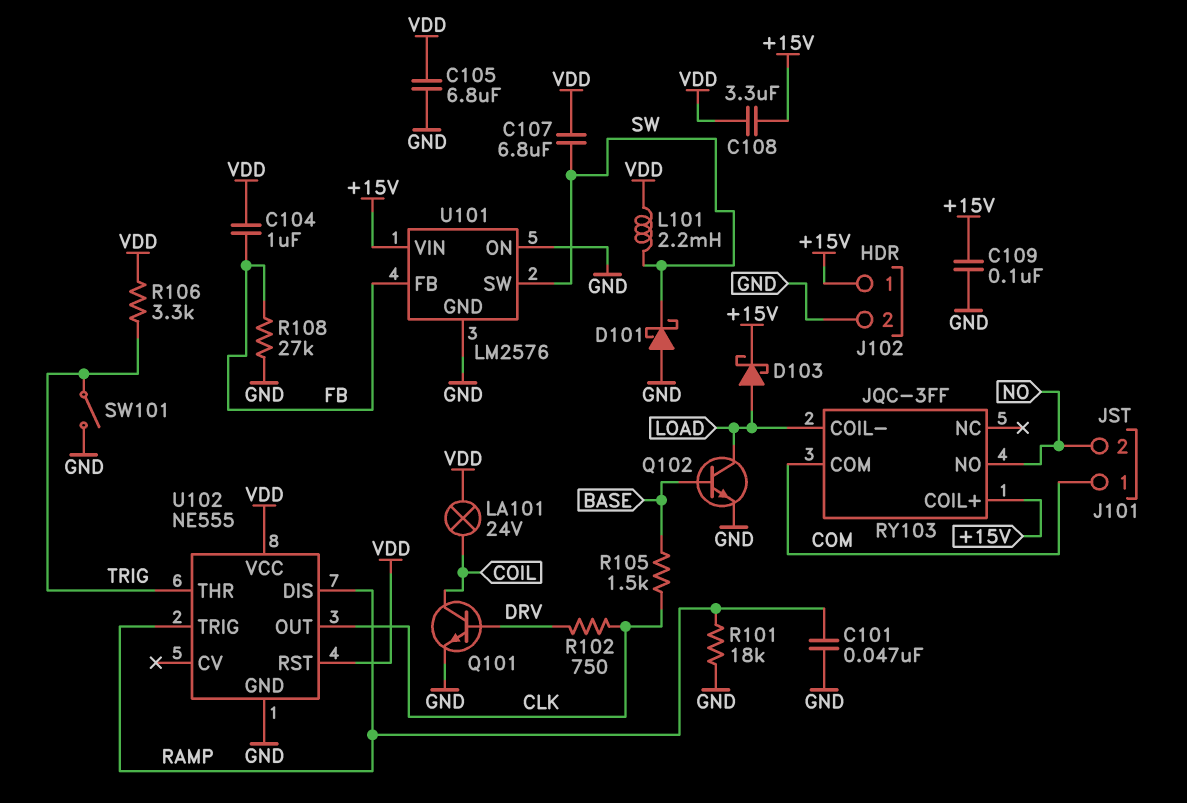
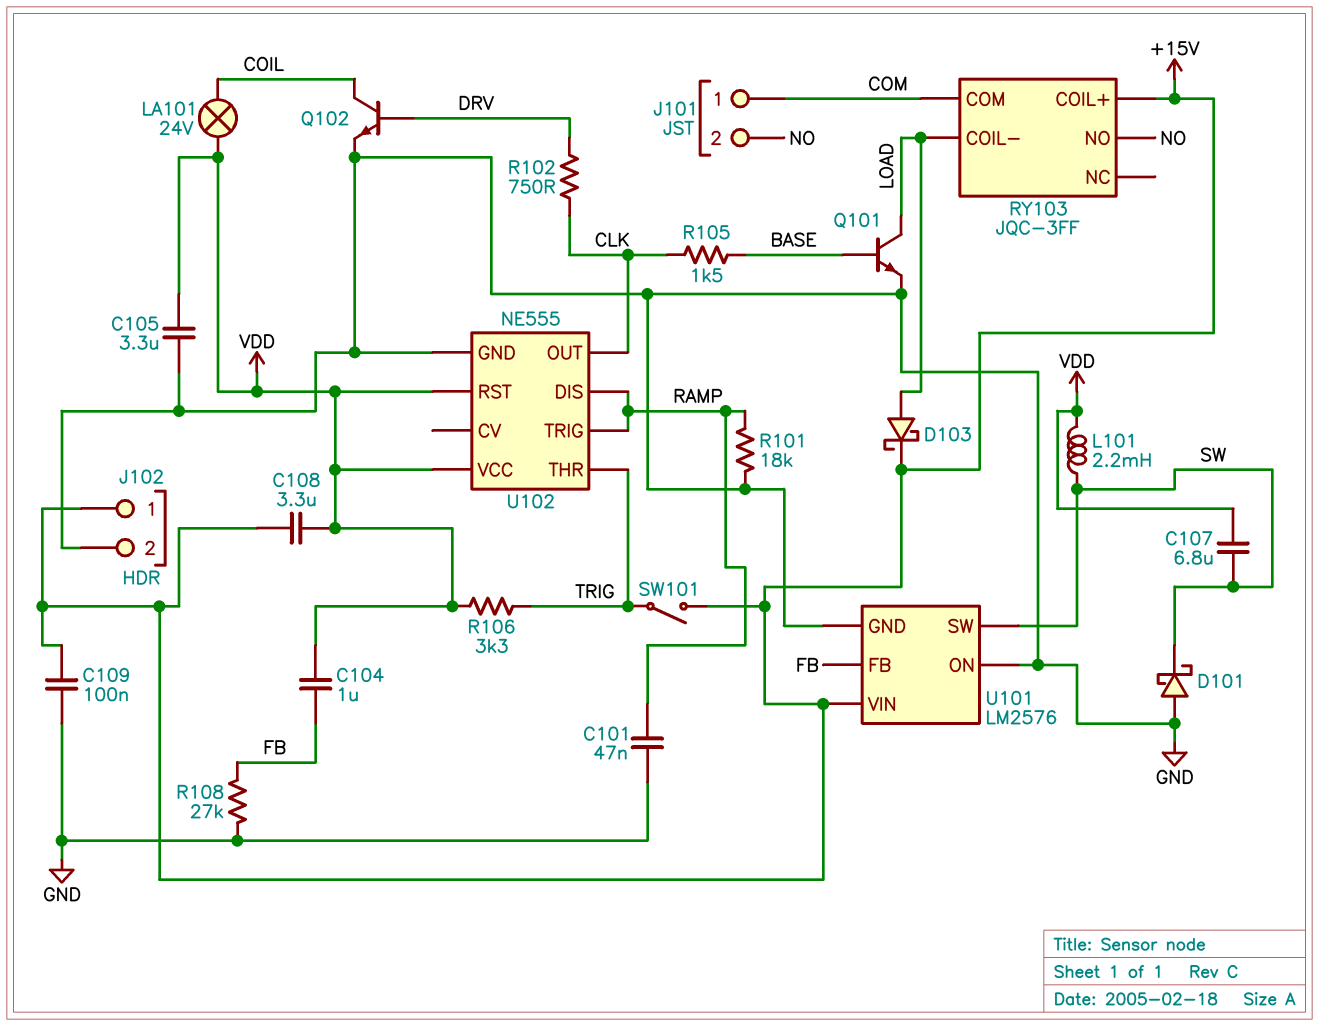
C105: 6.8uF (GND, VDD) -> 3.3uF (GND, VDD)
Q101: NPN (B DRV, C COIL, E GND) -> NPN (B BASE, C LOAD, E GND)
Q102: NPN (B BASE, C LOAD, E GND) -> NPN (B DRV, C COIL, E GND)
SW101: switch (GND, TRIG) -> switch (+15V, TRIG)

